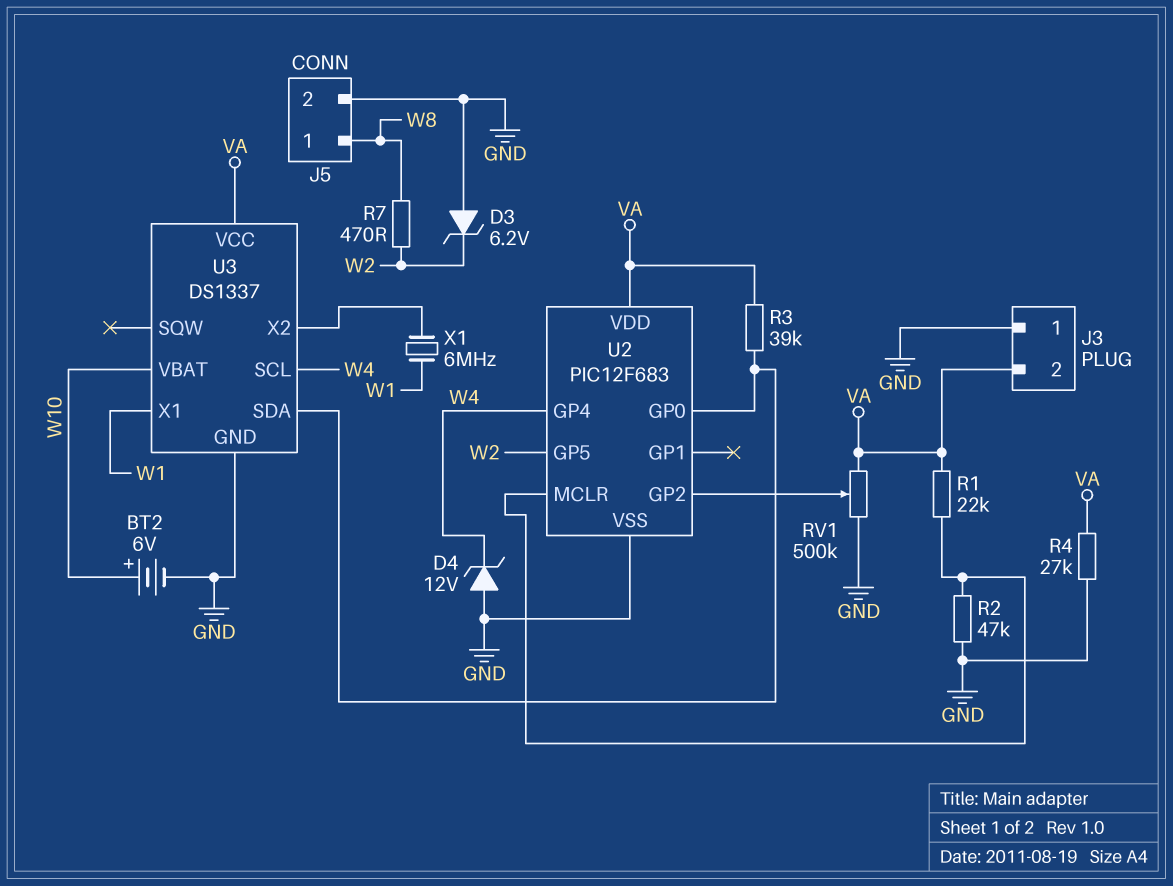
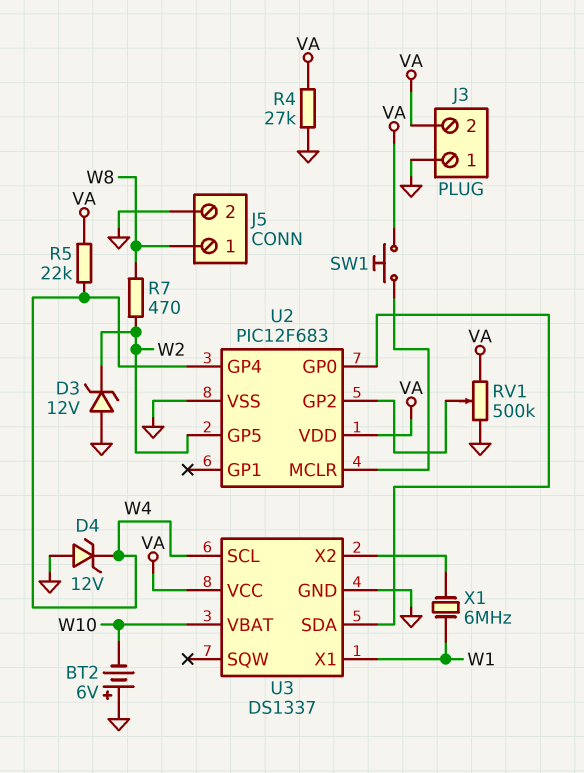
BT2: 6V (plus W10, minus GND) -> 6V (plus GND, minus W10)
D3: zener 6.2V (A GND, K W2) -> zener 12V (A GND, K W2)
R1: 22k (U2/MCLR, VA) -> none
R2: 47k (GND, U2/MCLR) -> none
R3: 39k (U2/GP0, VA) -> none
R5: none -> 22k (VA, W4)
SW1: none -> button (U2/MCLR, VA)

